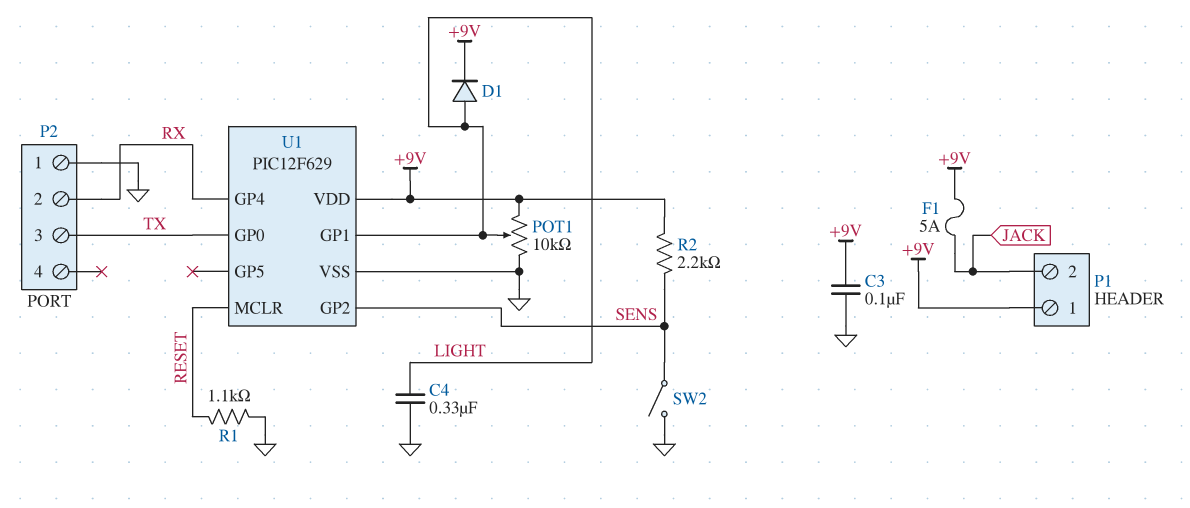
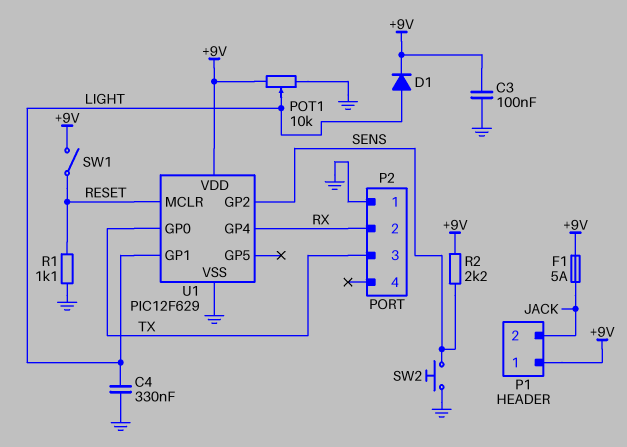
SW1: none -> switch (+9V, RESET)
SW2: switch (GND, SENS) -> button (GND, SENS)

